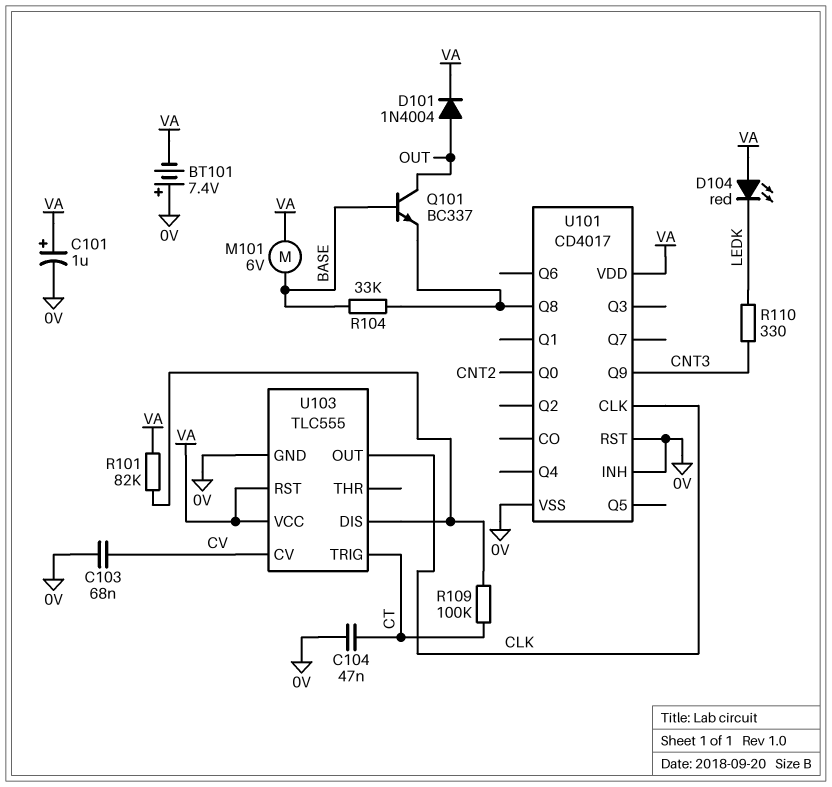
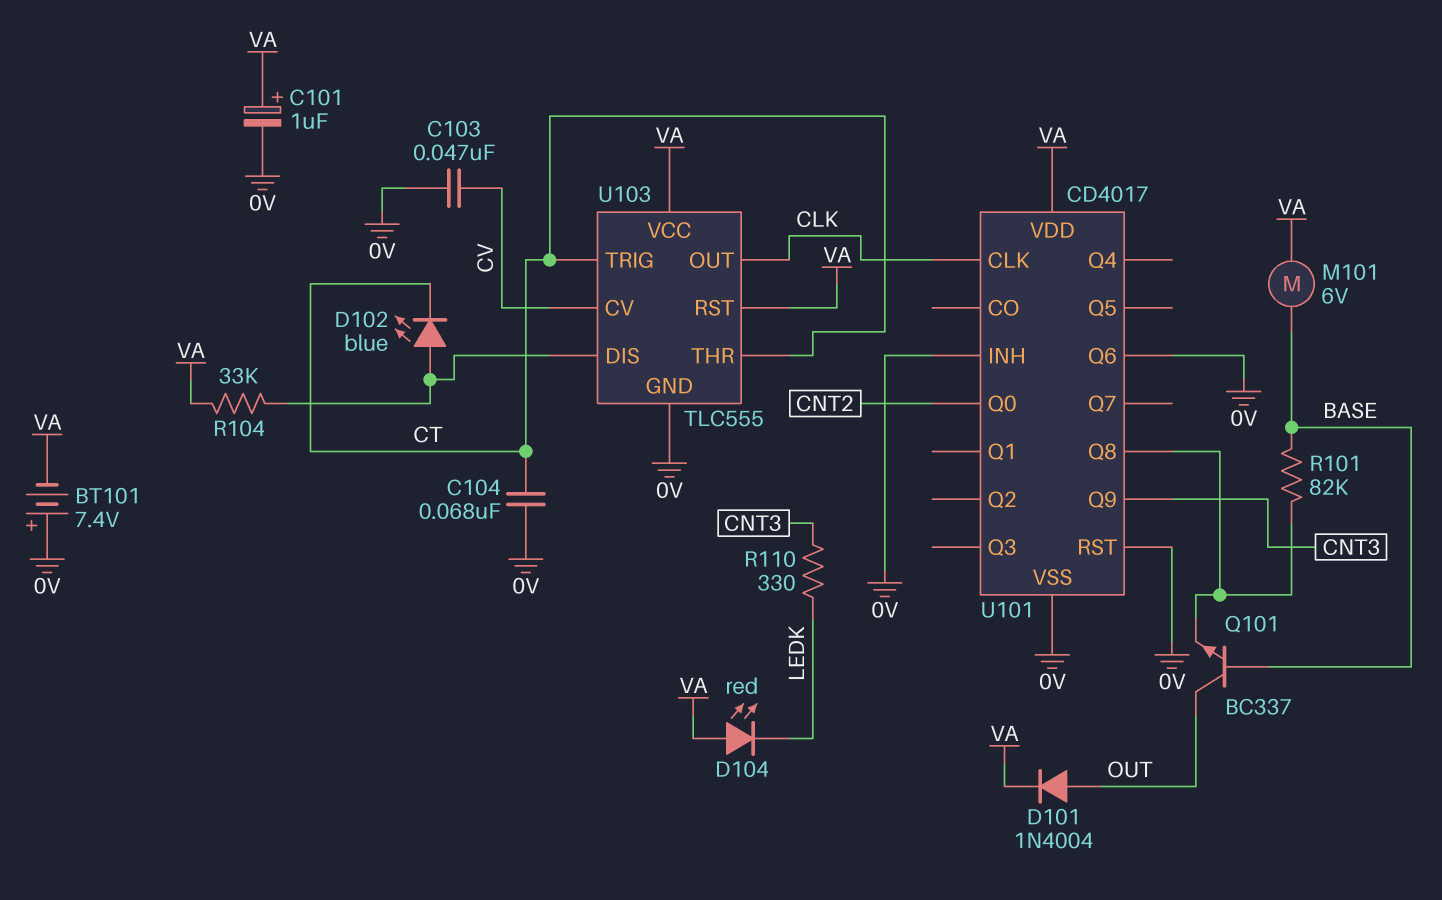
C103: 68nF (0V, CV) -> 47nF (0V, CV)
C104: 47nF (0V, CT) -> 68nF (0V, CT)
D102: none -> LED blue (A U103/DIS, K CT)
R101: 82k (U103/DIS, VA) -> 82k (BASE, U101/Q8)
R104: 33k (BASE, U101/Q8) -> 33k (U103/DIS, VA)
R109: 100k (CT, U103/DIS) -> none
U101 pin Q6: none -> 0V
U103 pin THR: none -> CT

